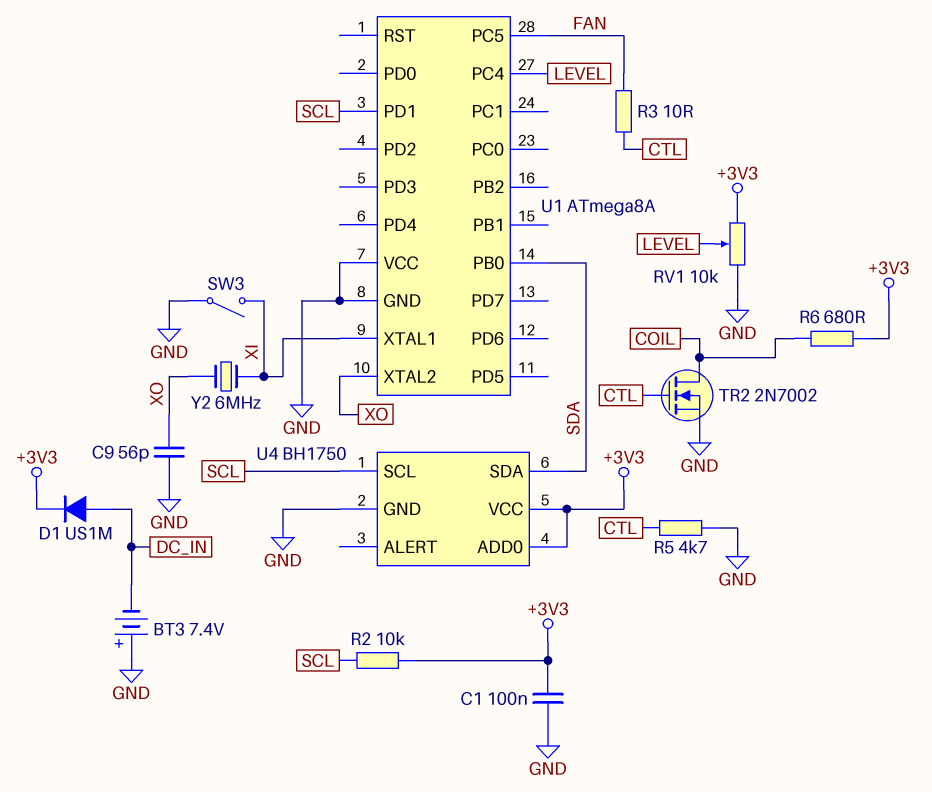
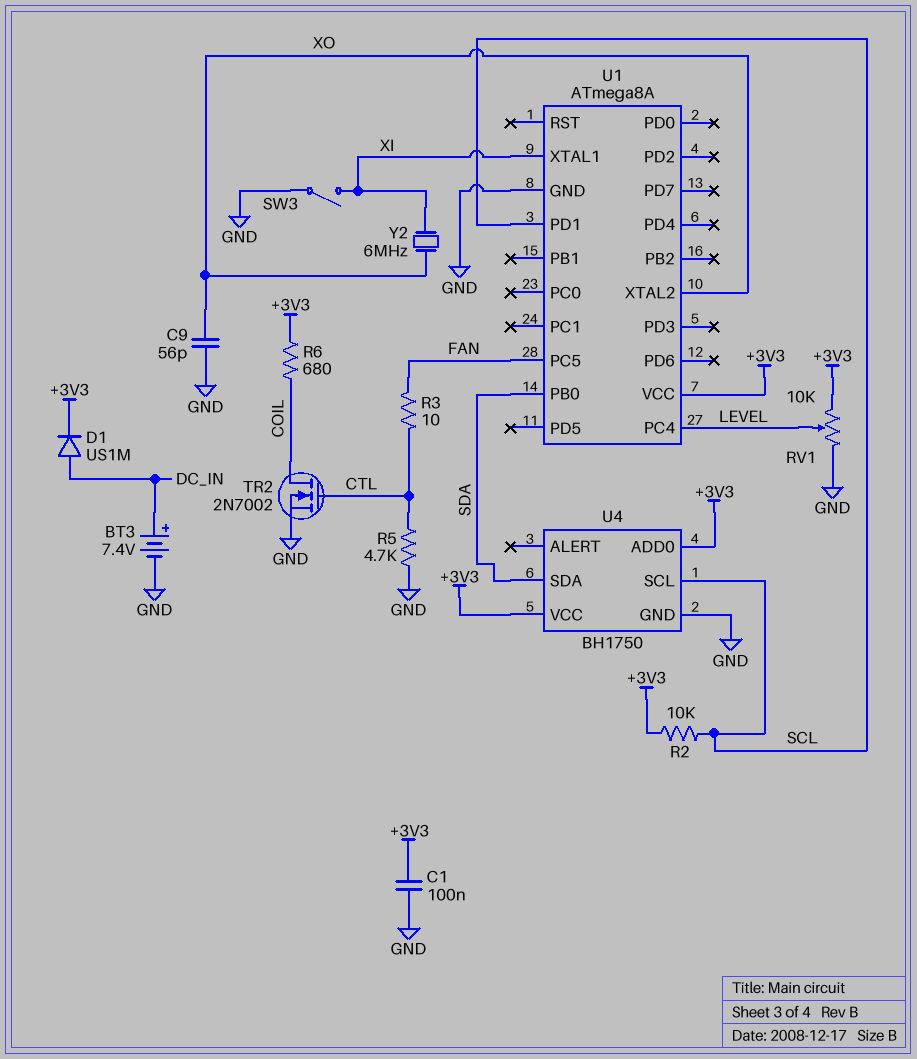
BT3: 7.4V (plus GND, minus DC_IN) -> 7.4V (plus DC_IN, minus GND)
U1 pin VCC: GND -> +3V3

